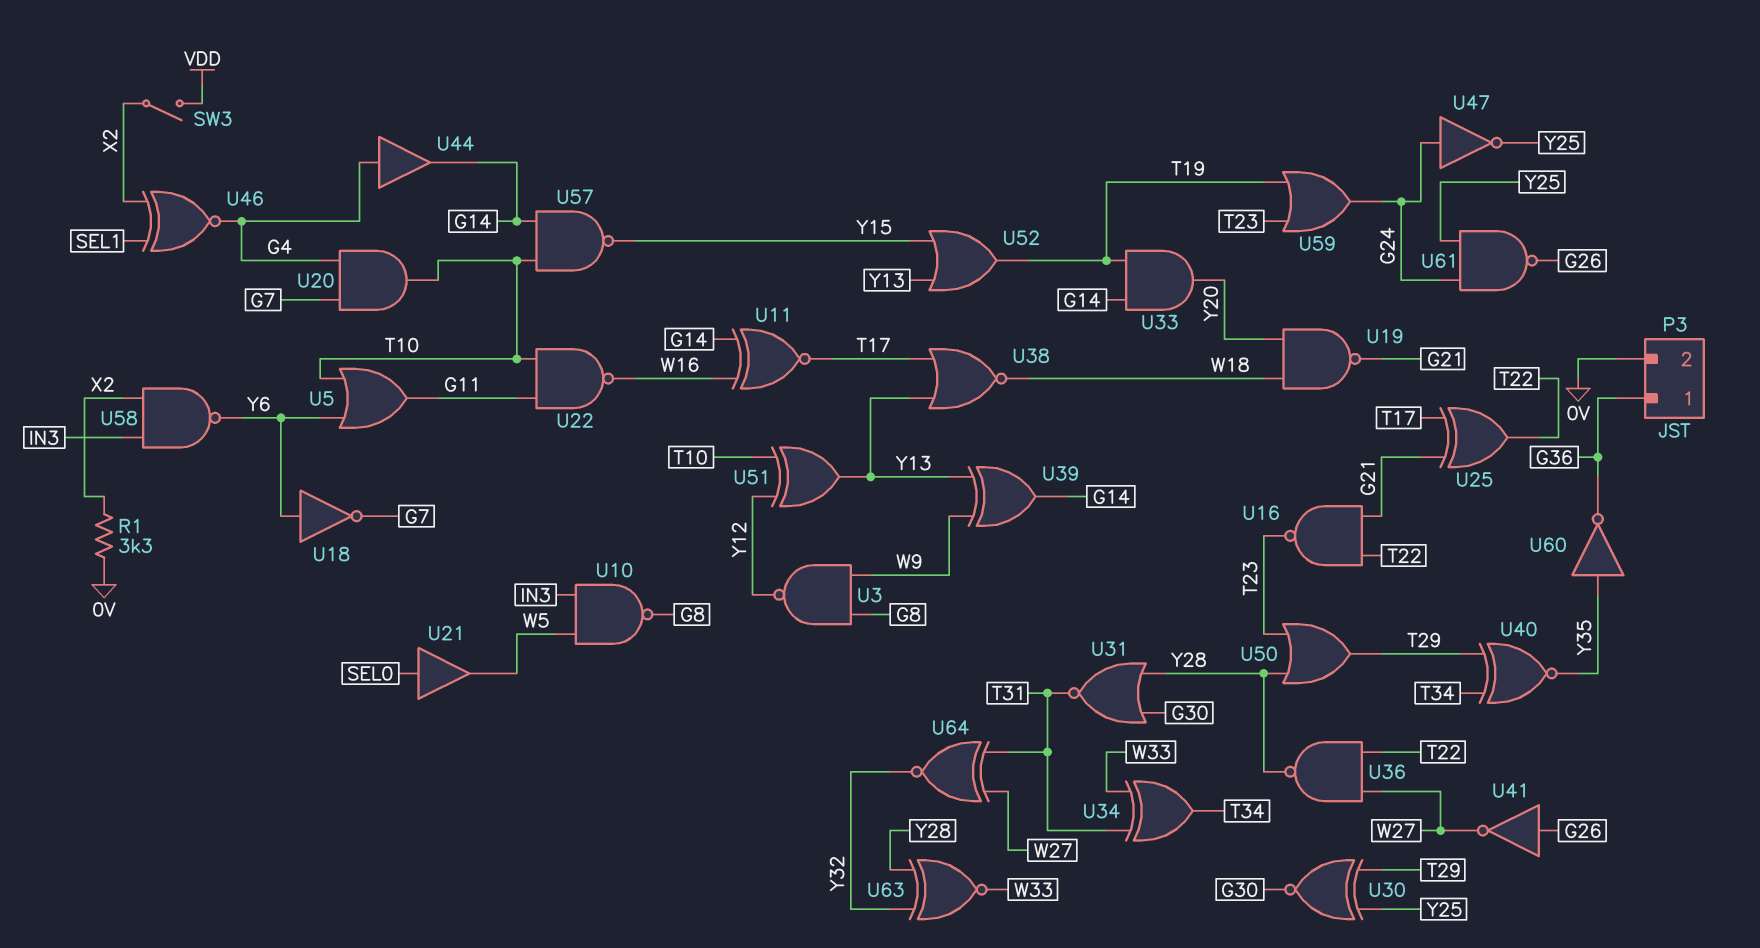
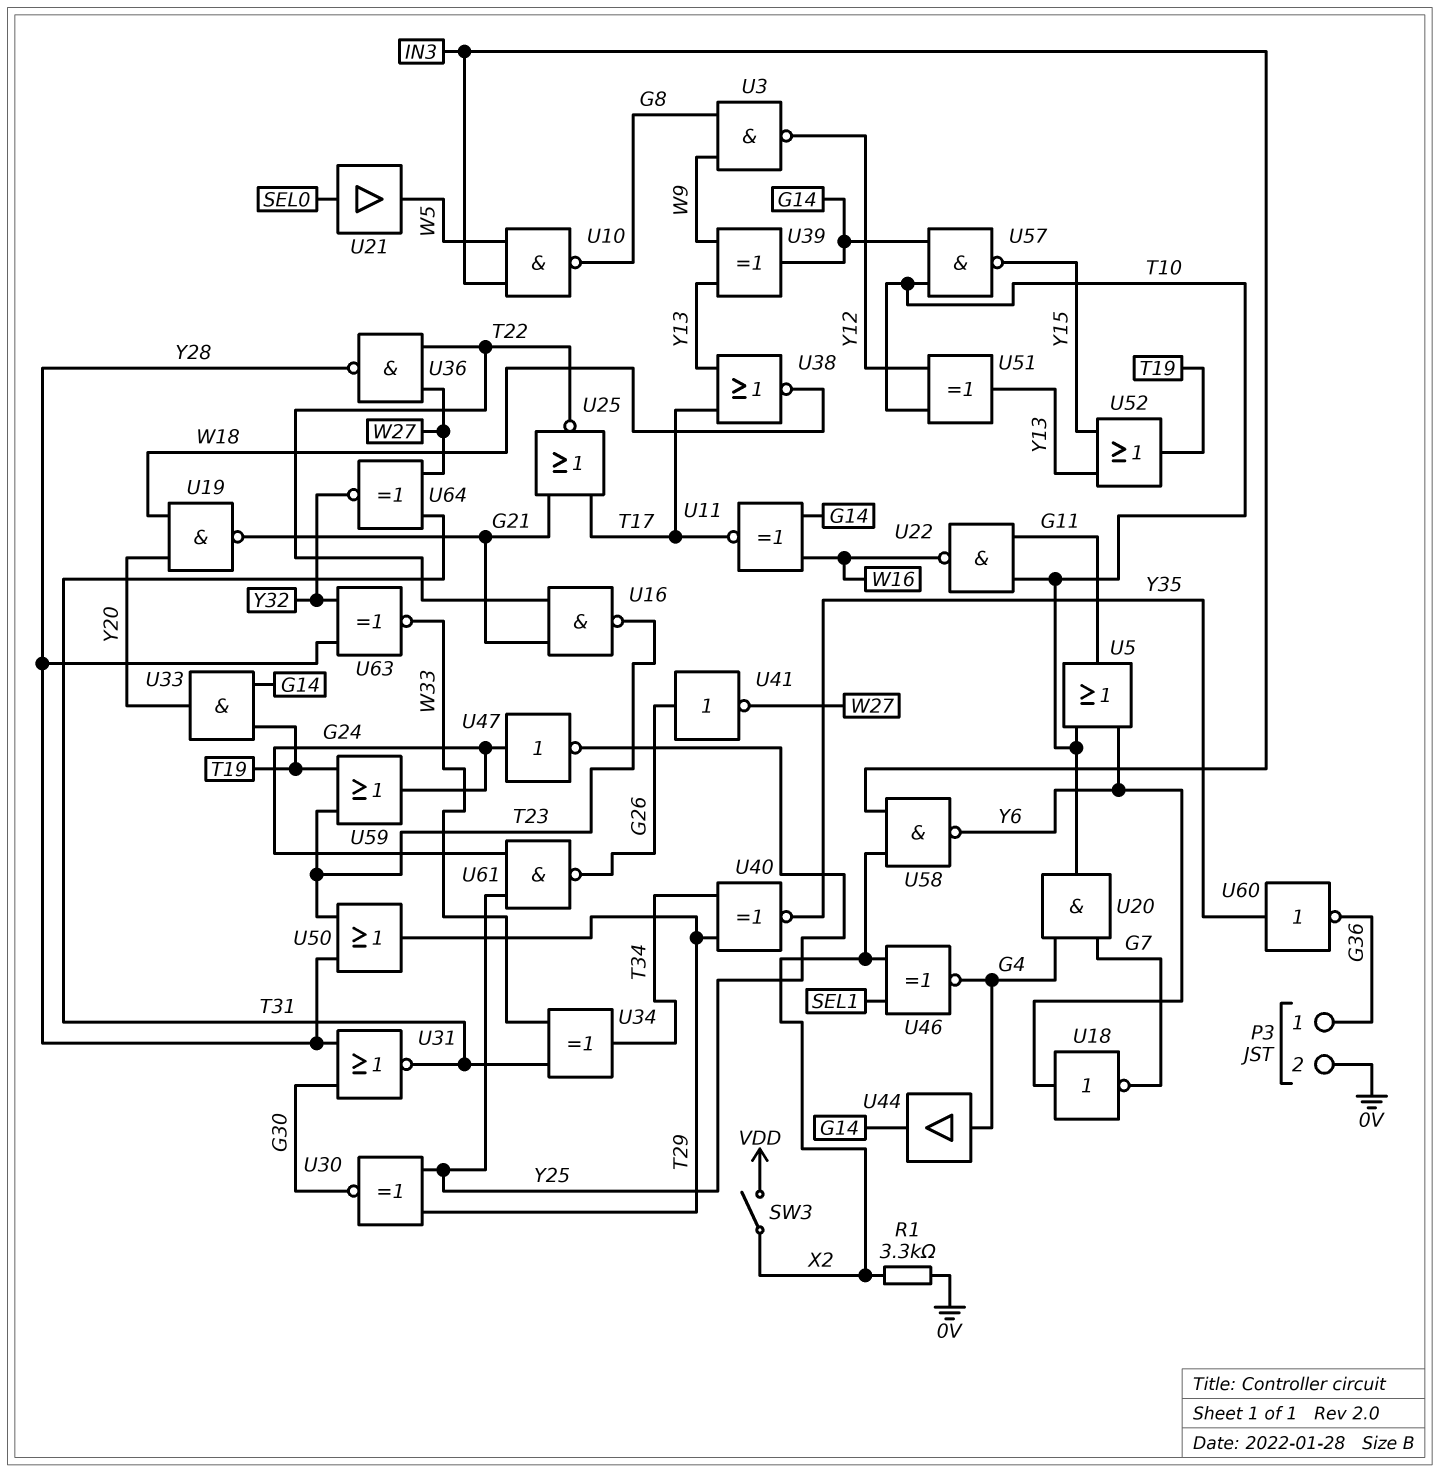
U25: XOR (in G21, in T17, out T22) -> NOR (in G21, in T17, out T22)

